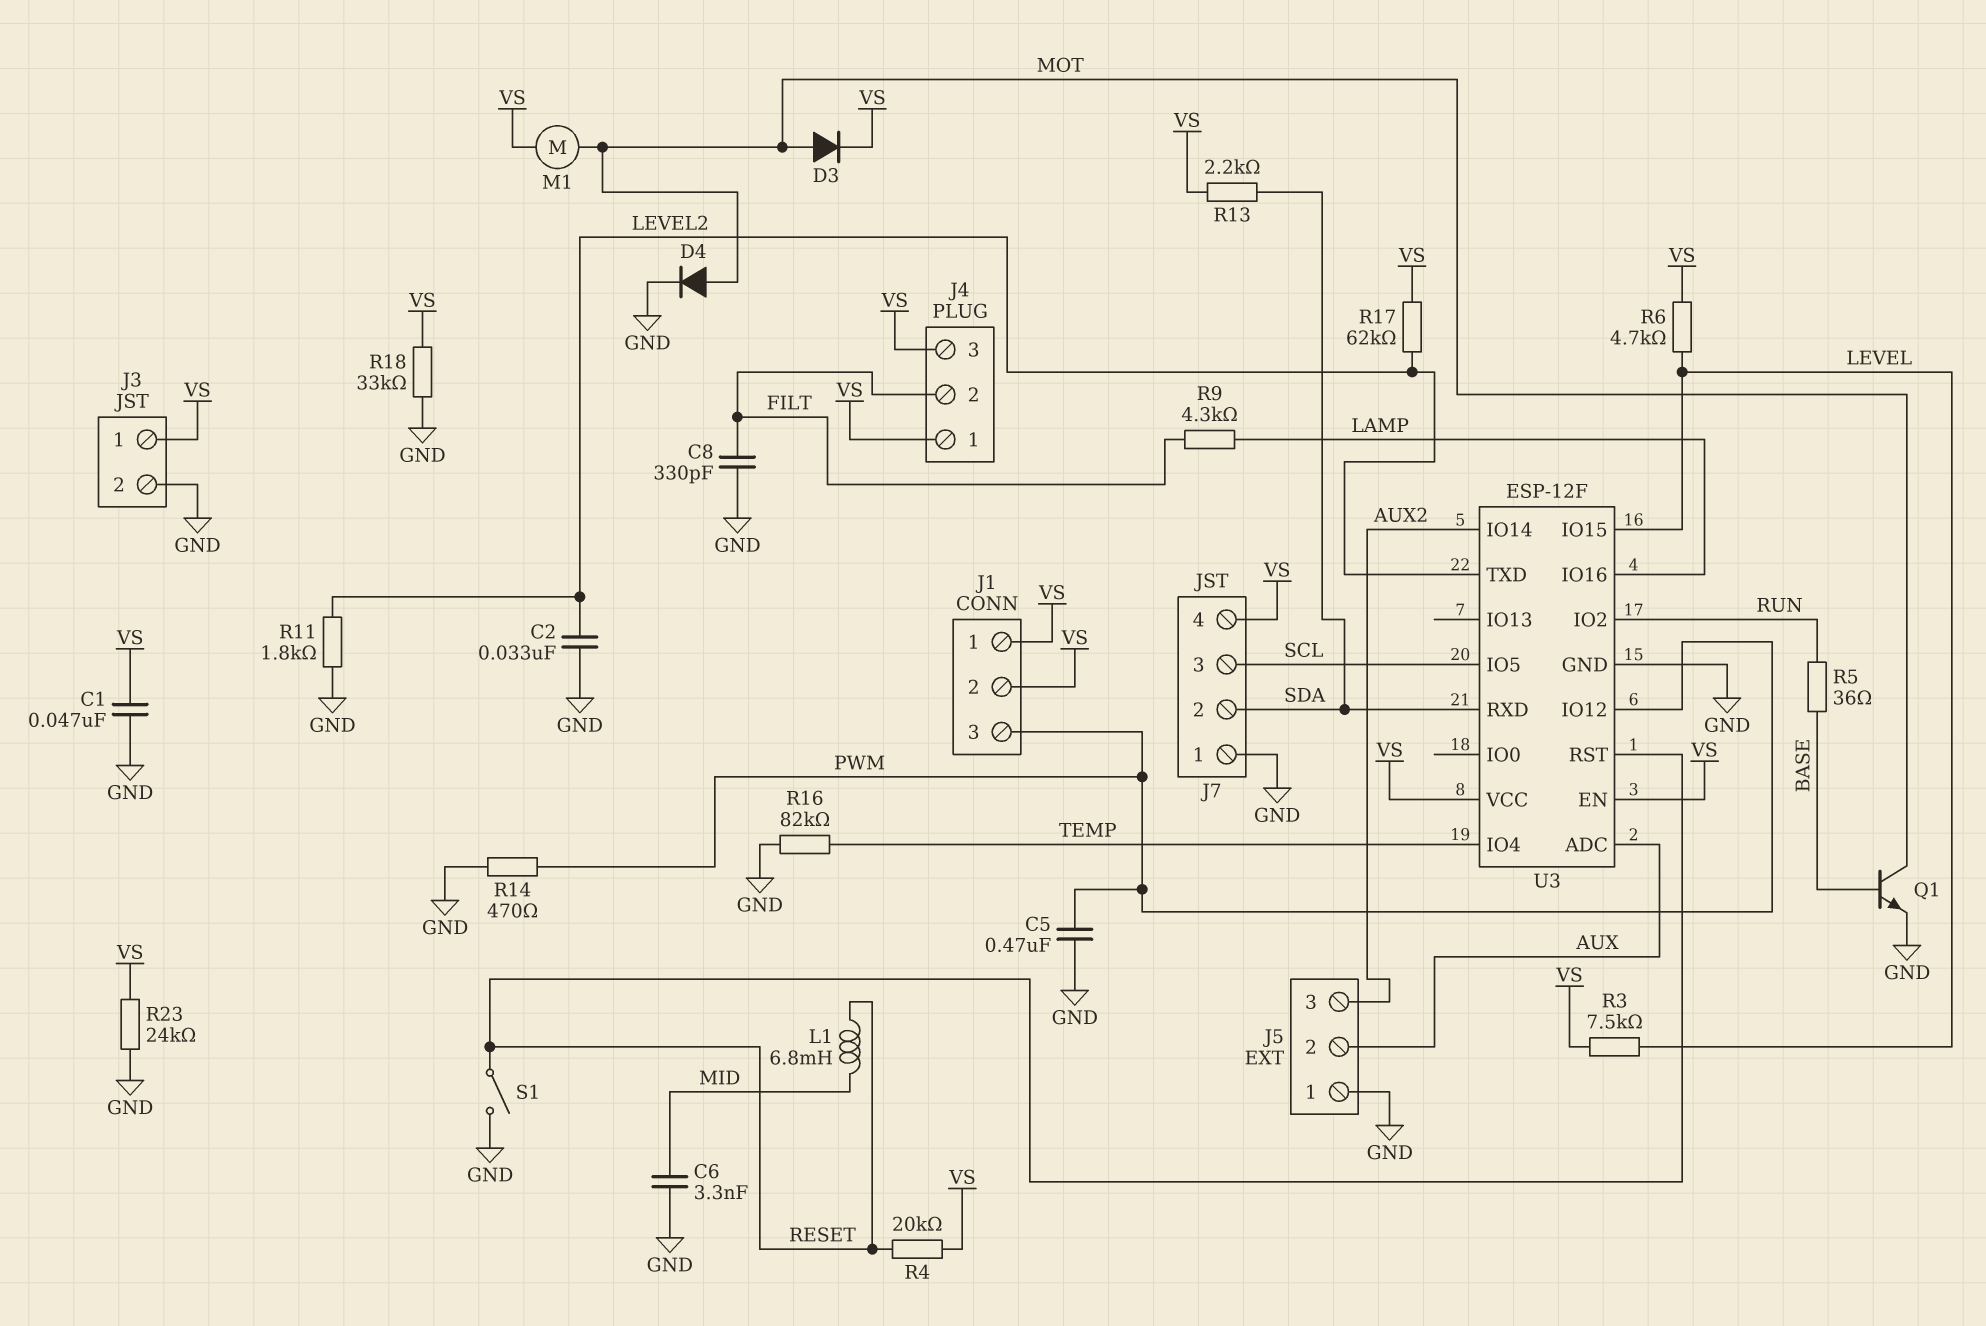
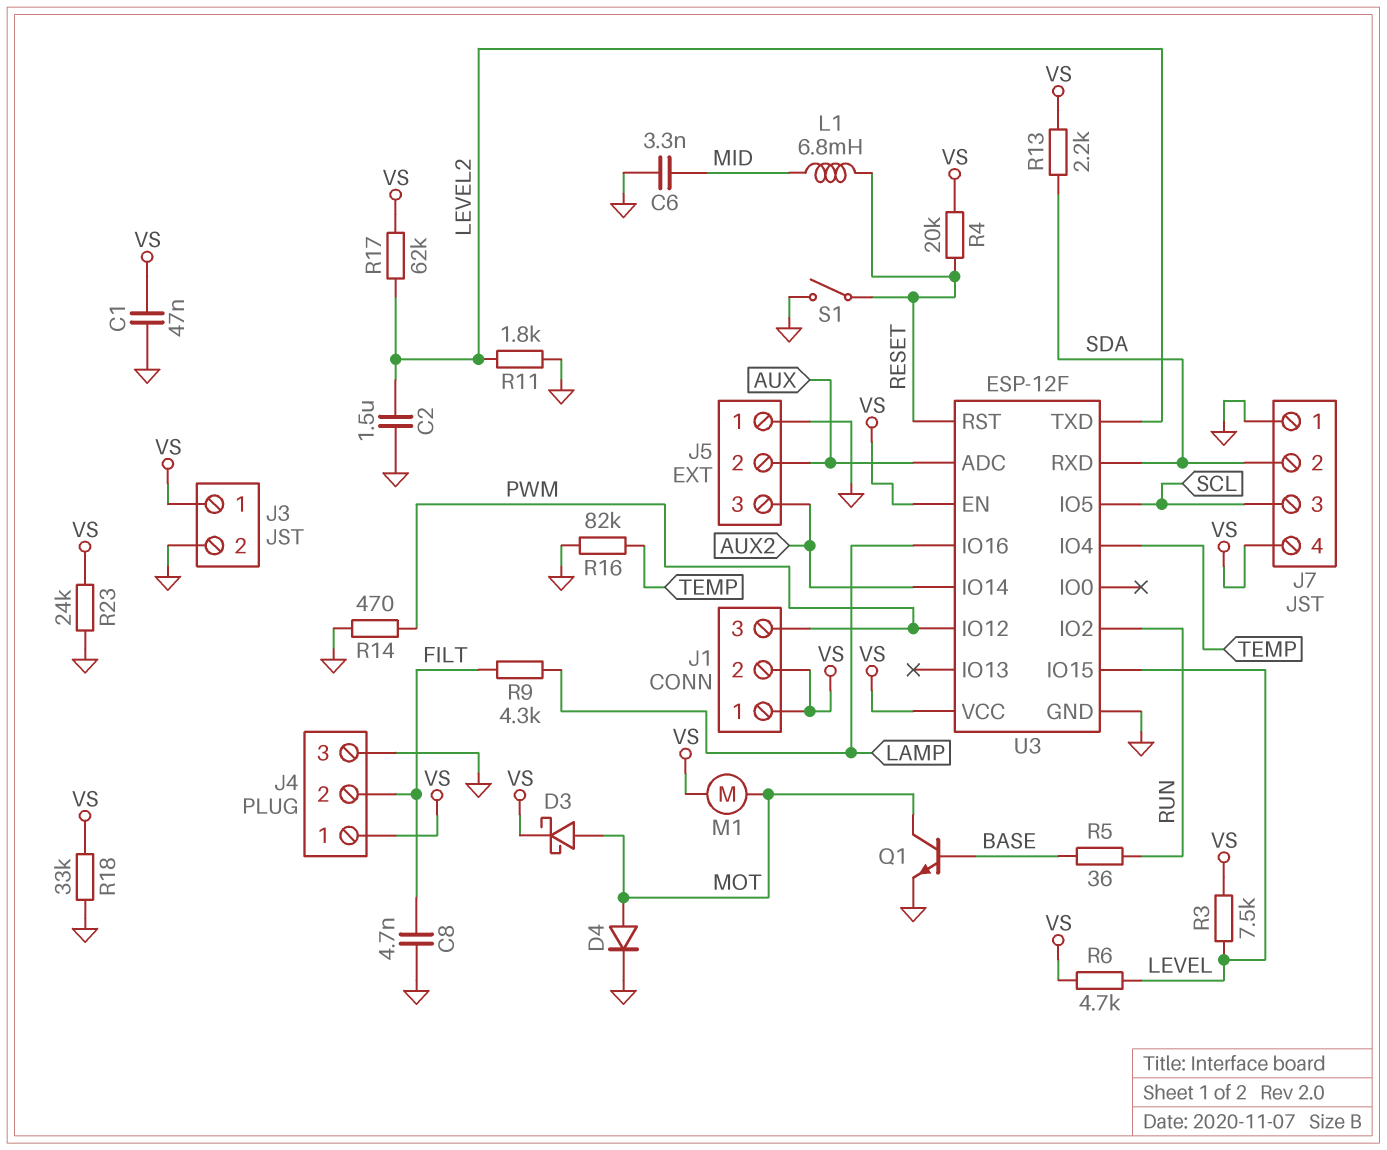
C2: 33nF (GND, LEVEL2) -> 1.5uF (GND, LEVEL2)
C5: 470nF (GND, PWM) -> none
C8: 330pF (FILT, GND) -> 4.7nF (FILT, GND)
D3: diode (A MOT, K VS) -> schottky (A MOT, K VS)
J4 pin 3: VS -> GND

